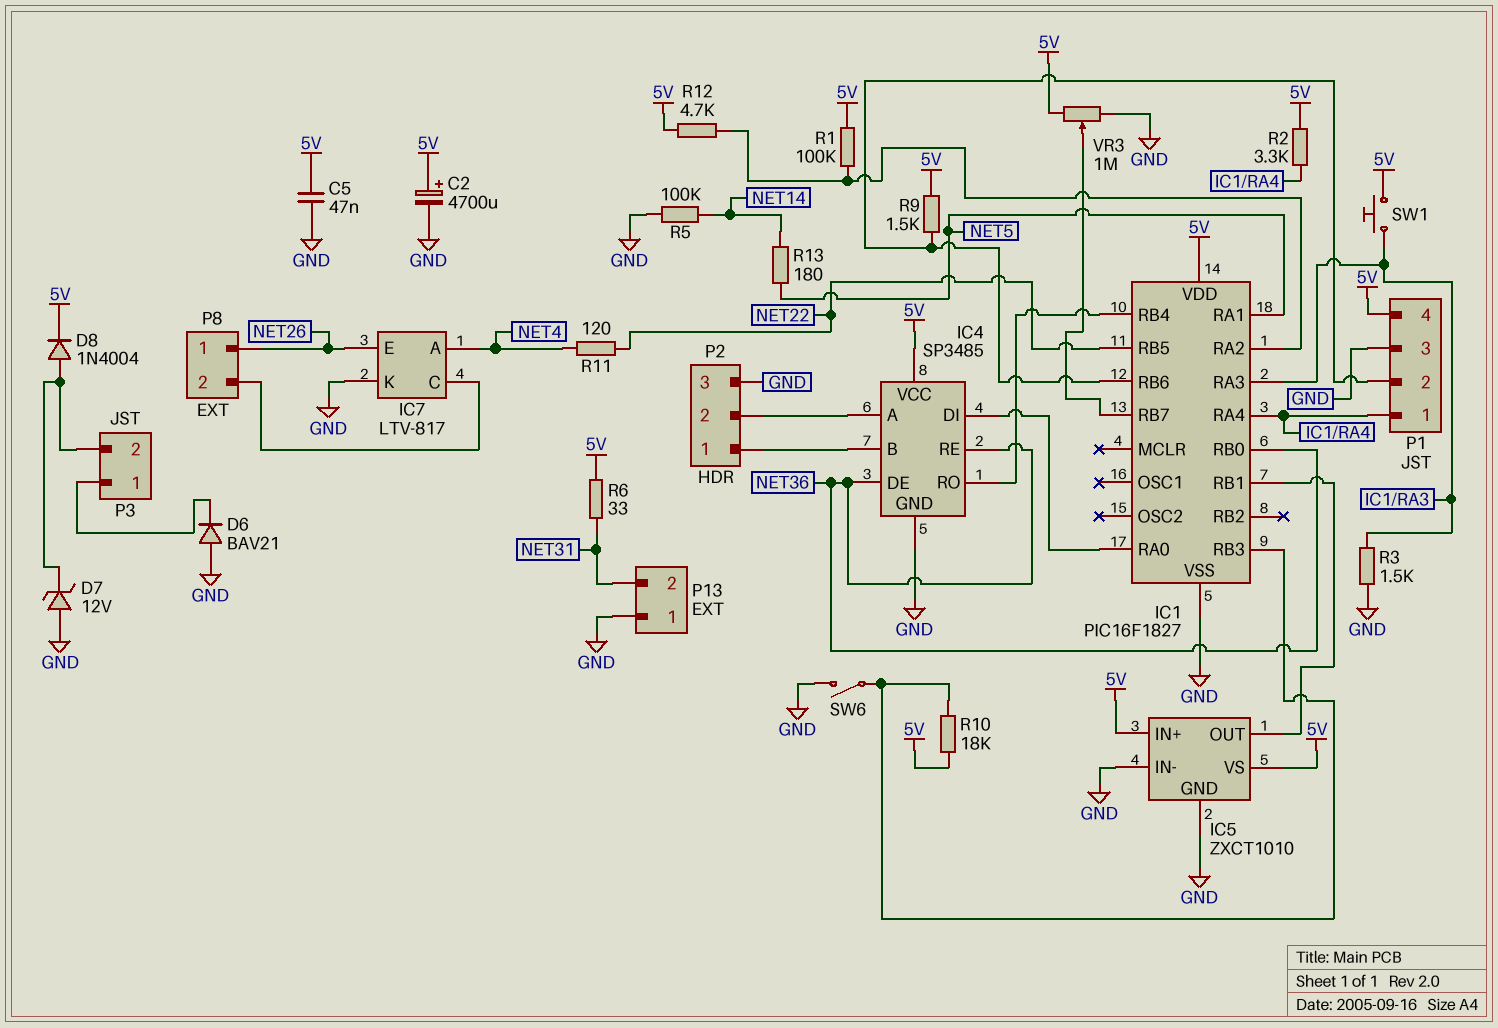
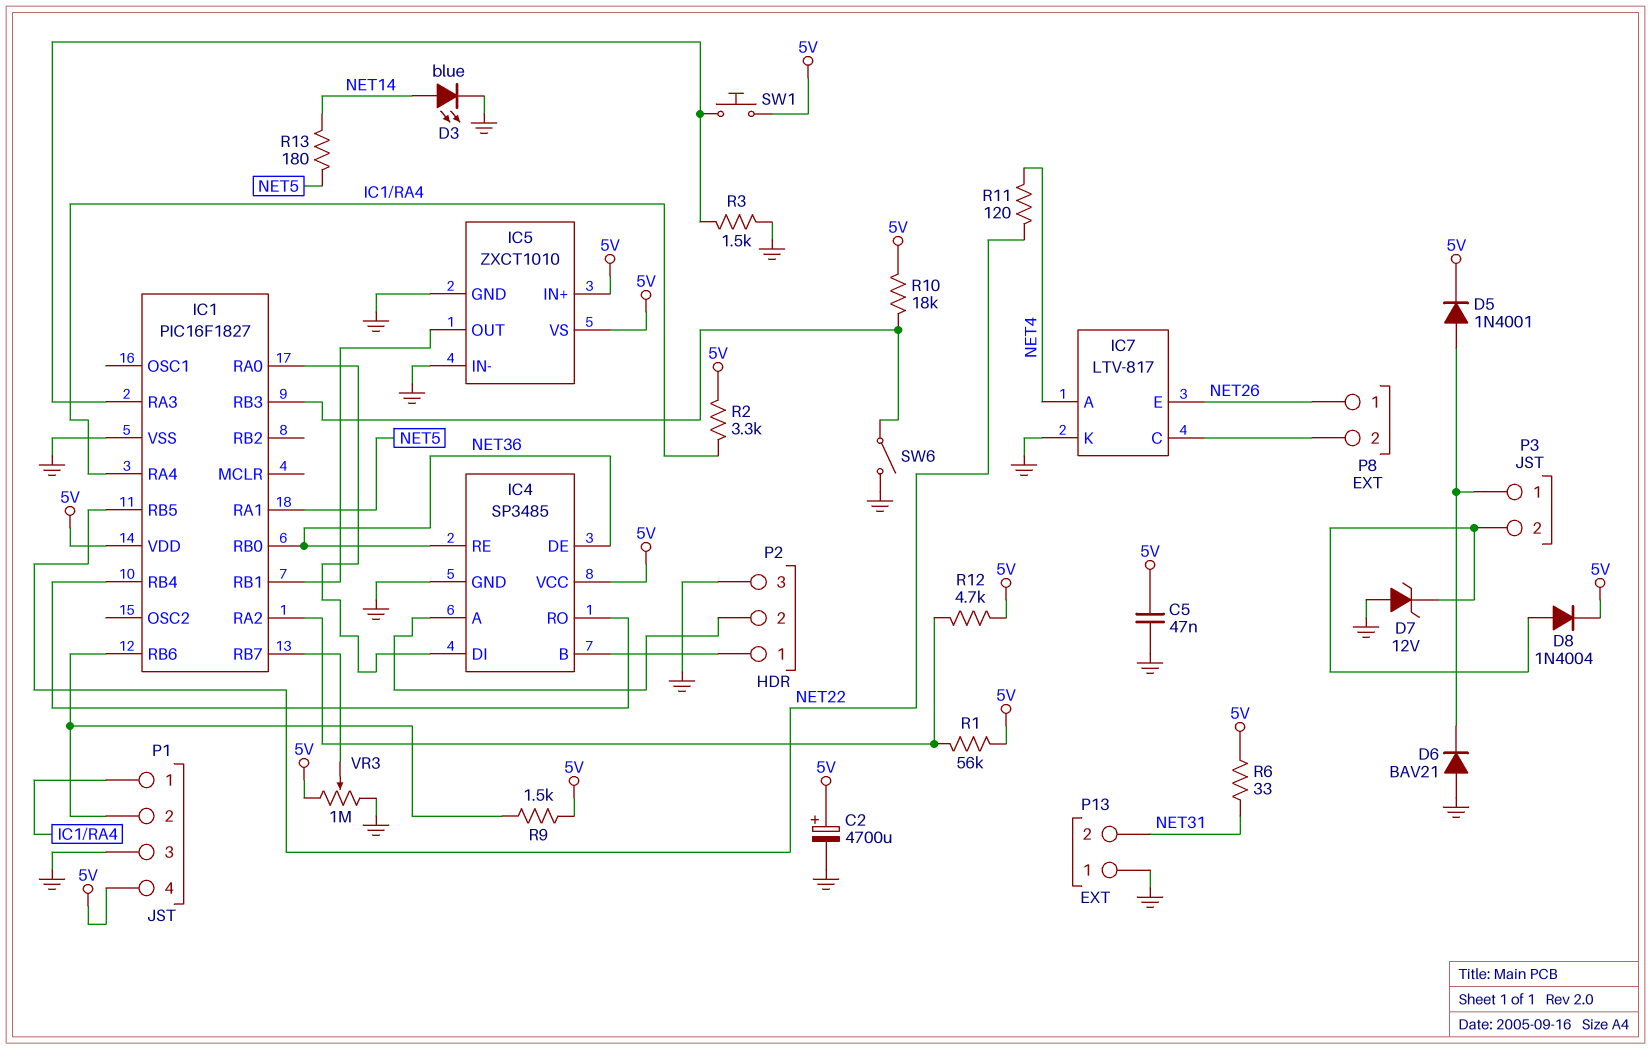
D3: none -> LED blue (A NET14, K GND)
D5: none -> diode 1N4001 (A P3/1, K 5V)
R1: 100k (5V, IC1/RA2) -> 56k (5V, IC1/RA2)
R5: 100k (GND, NET14) -> none

